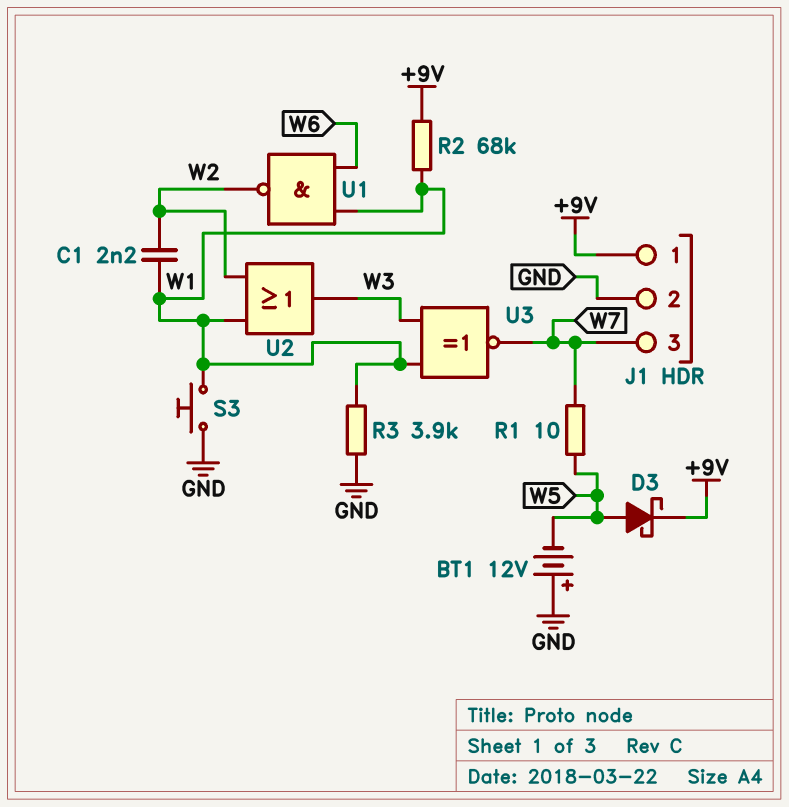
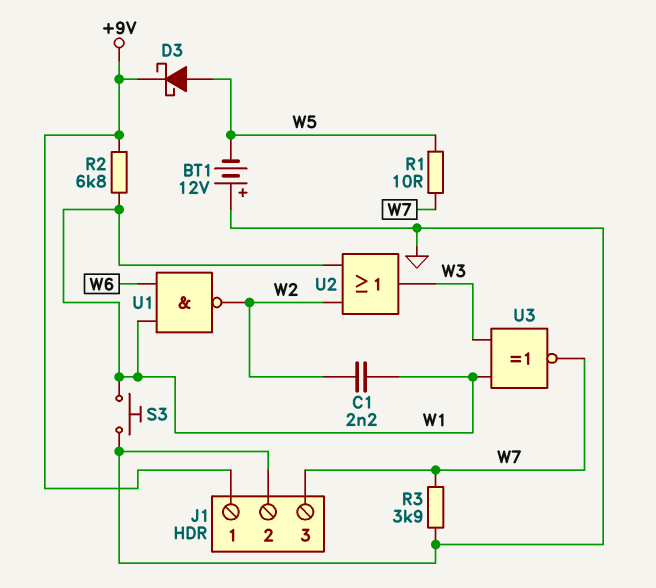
R2: 68k (+9V, W1) -> 6.8k (+9V, W1)
R3: 3.9k (GND, W1) -> 3.9k (GND, W7)

